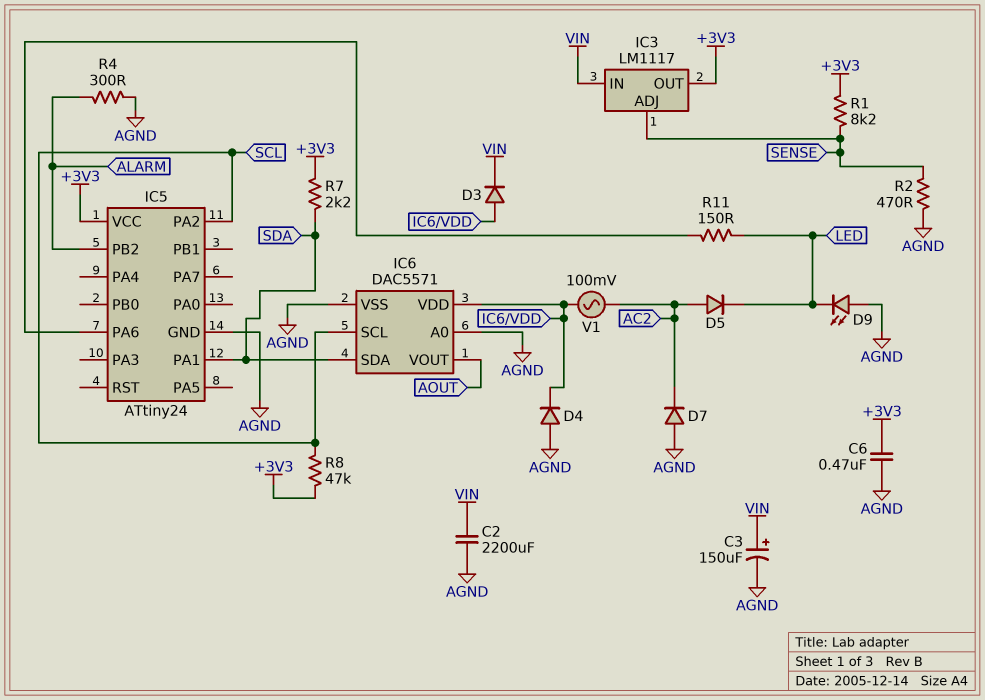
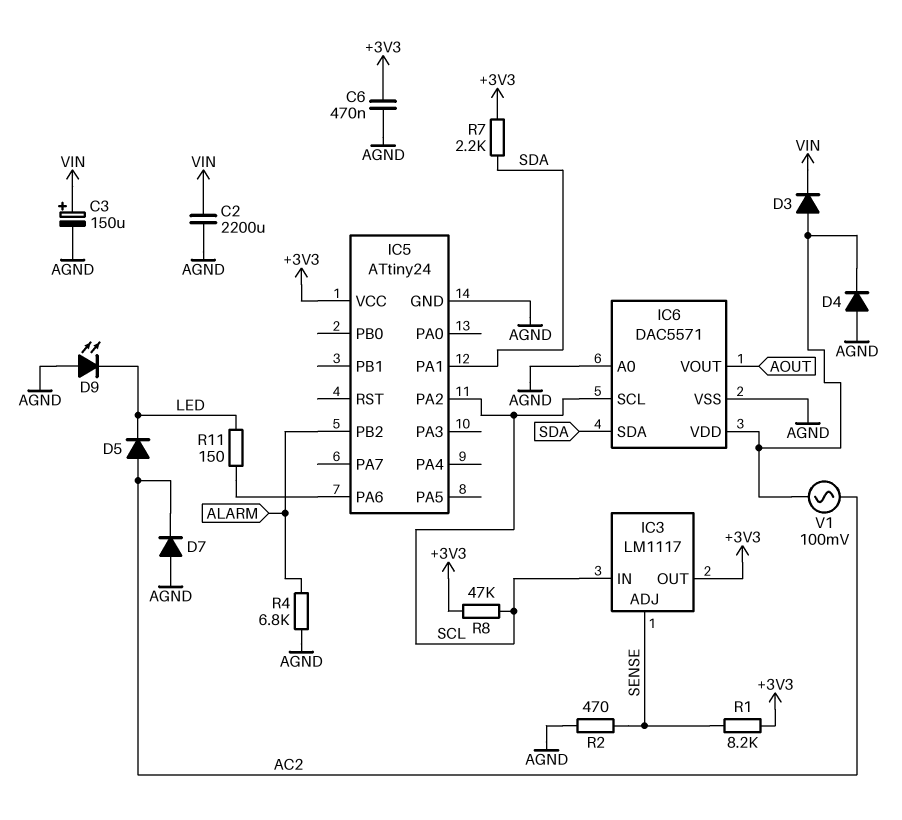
IC3 pin IN: VIN -> SCL
R4: 300 (AGND, ALARM) -> 6.8k (AGND, ALARM)

